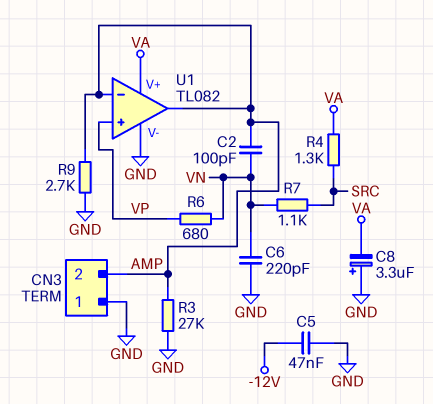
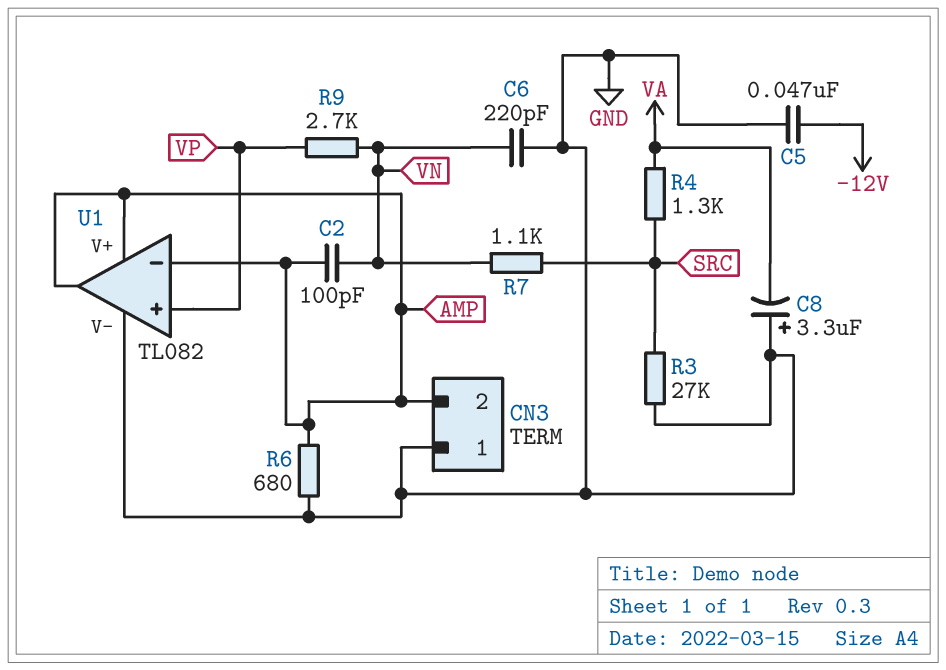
R3: 27k (AMP, GND) -> 27k (GND, SRC)
R6: 680 (VN, VP) -> 680 (AMP, GND)
R9: 2.7k (AMP, GND) -> 2.7k (VN, VP)
U1 pin V+: VA -> AMP

